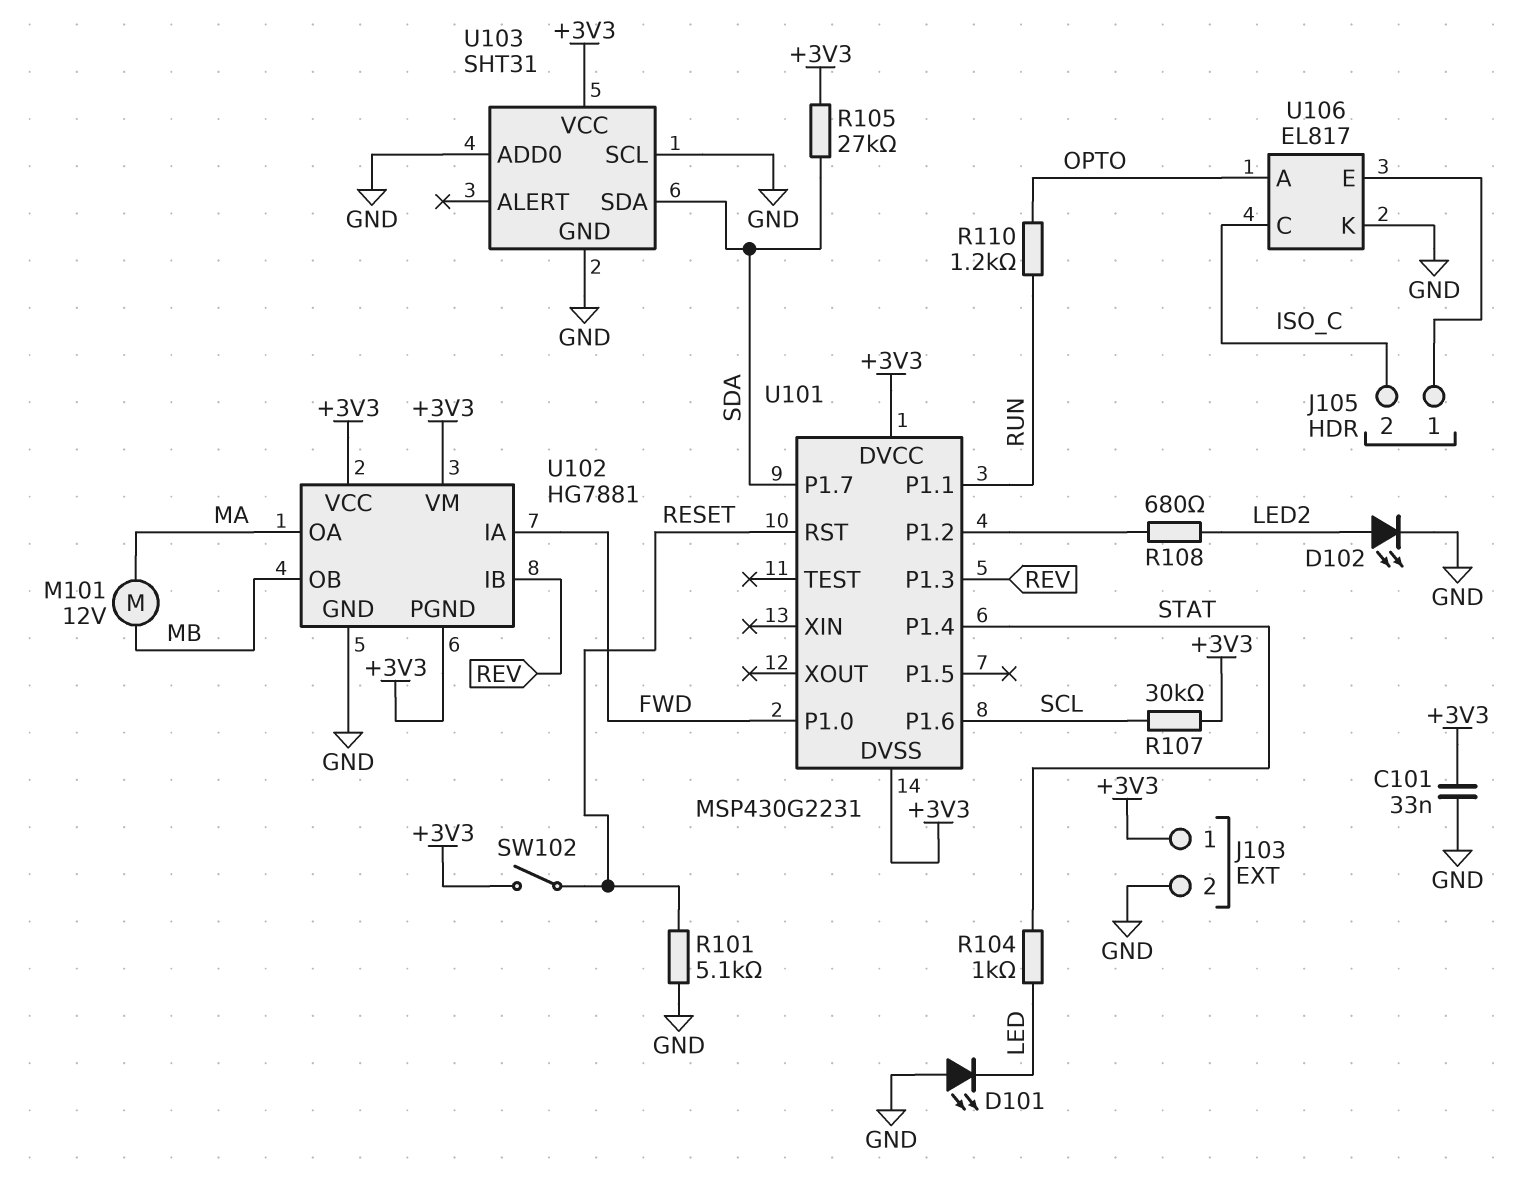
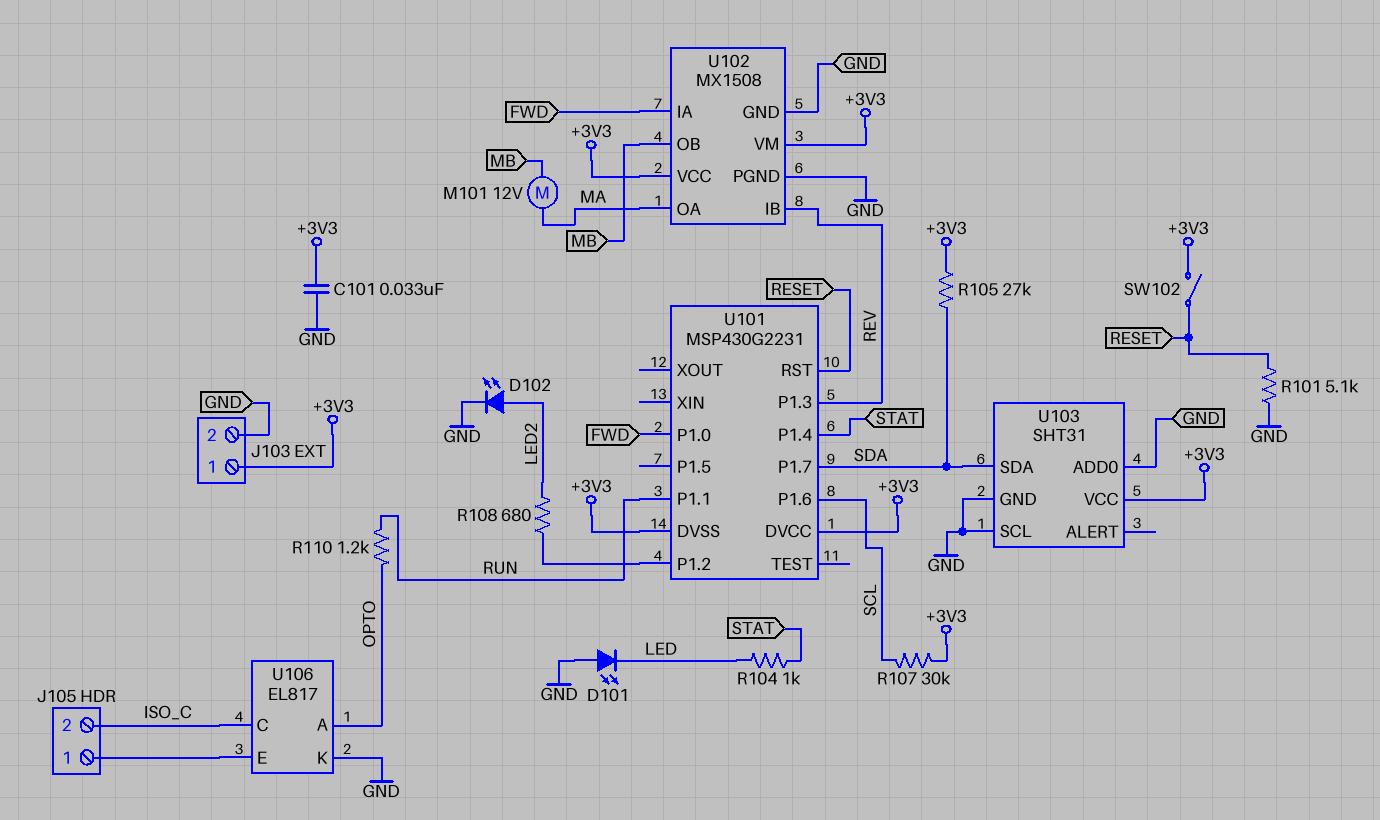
U102: HG7881 -> MX1508
U102 pin PGND: +3V3 -> GND

